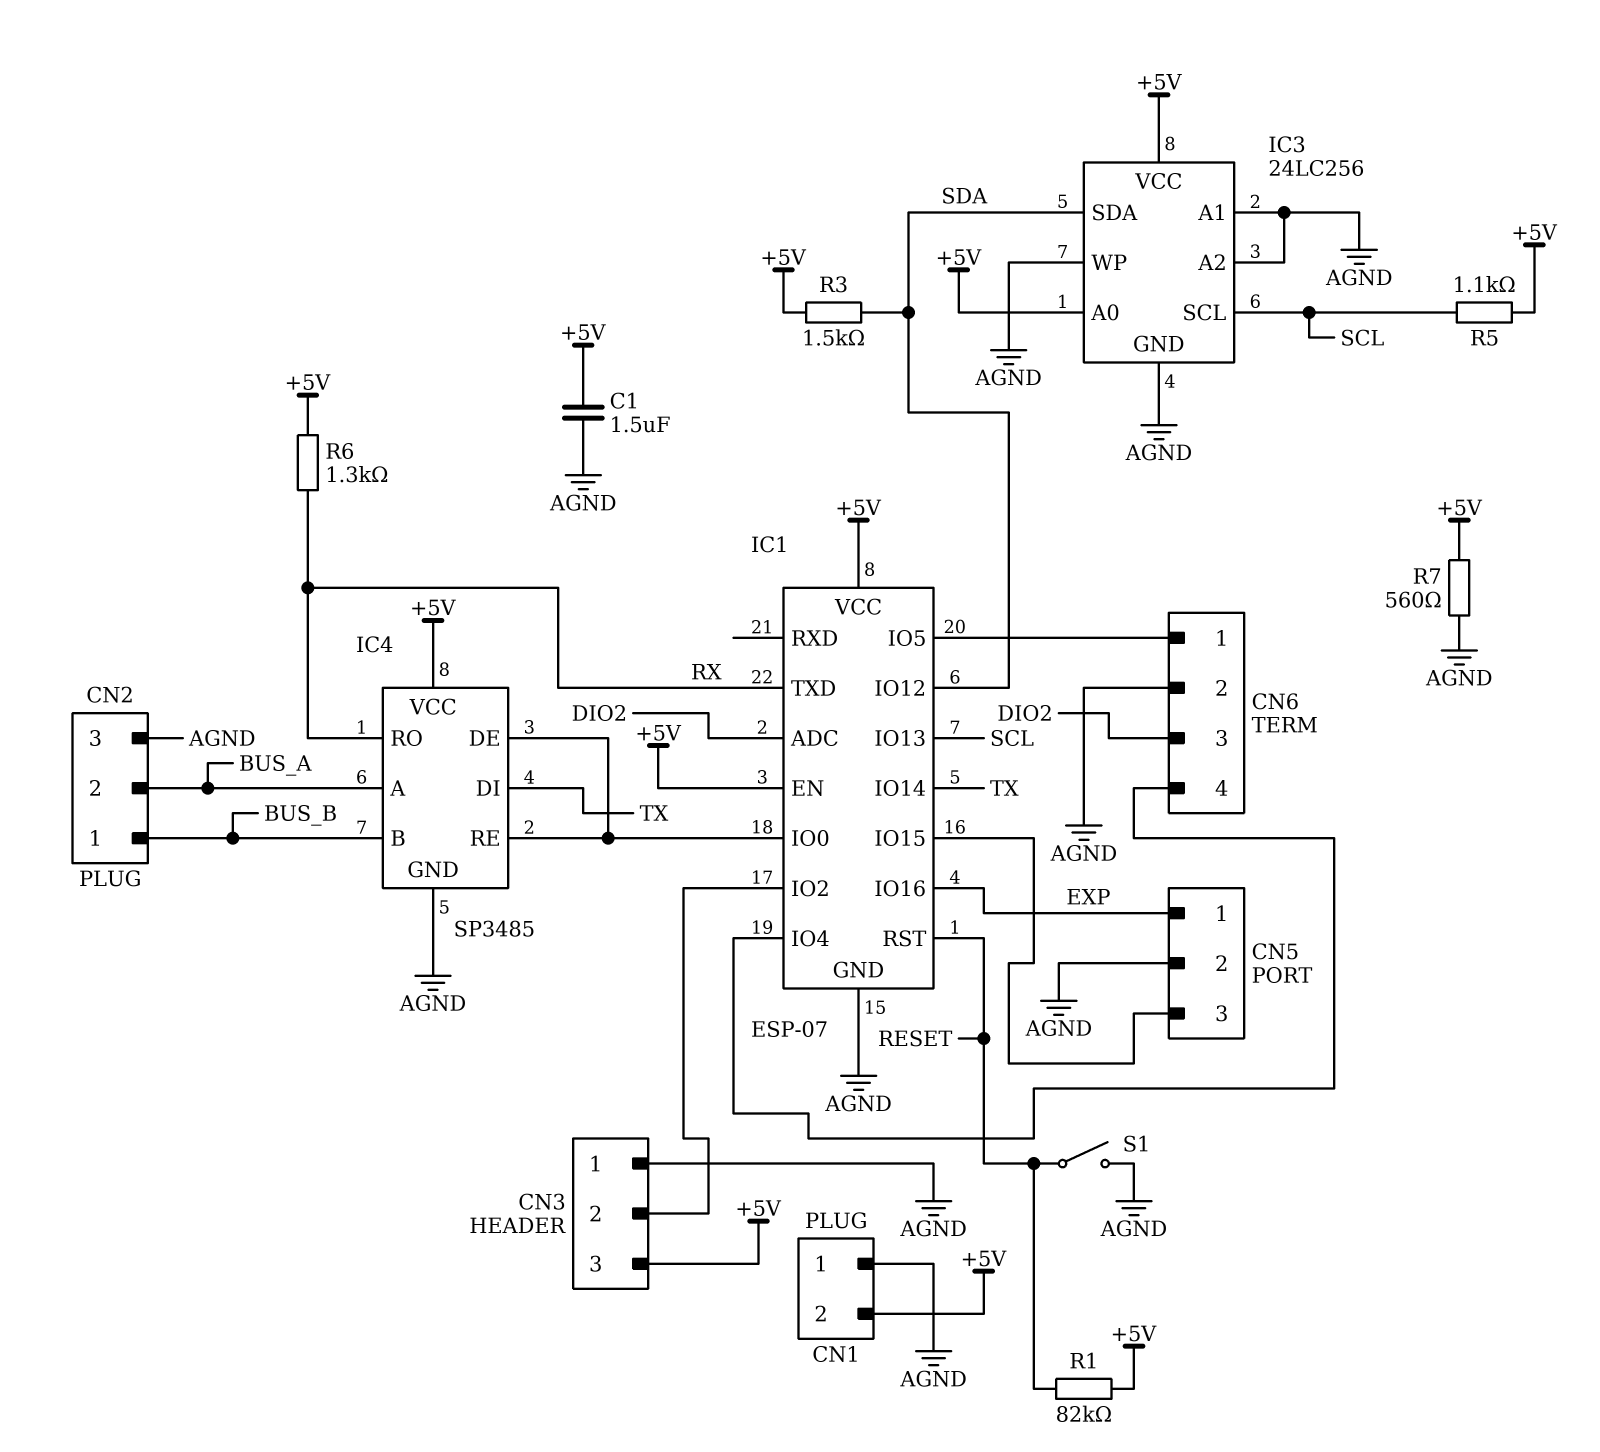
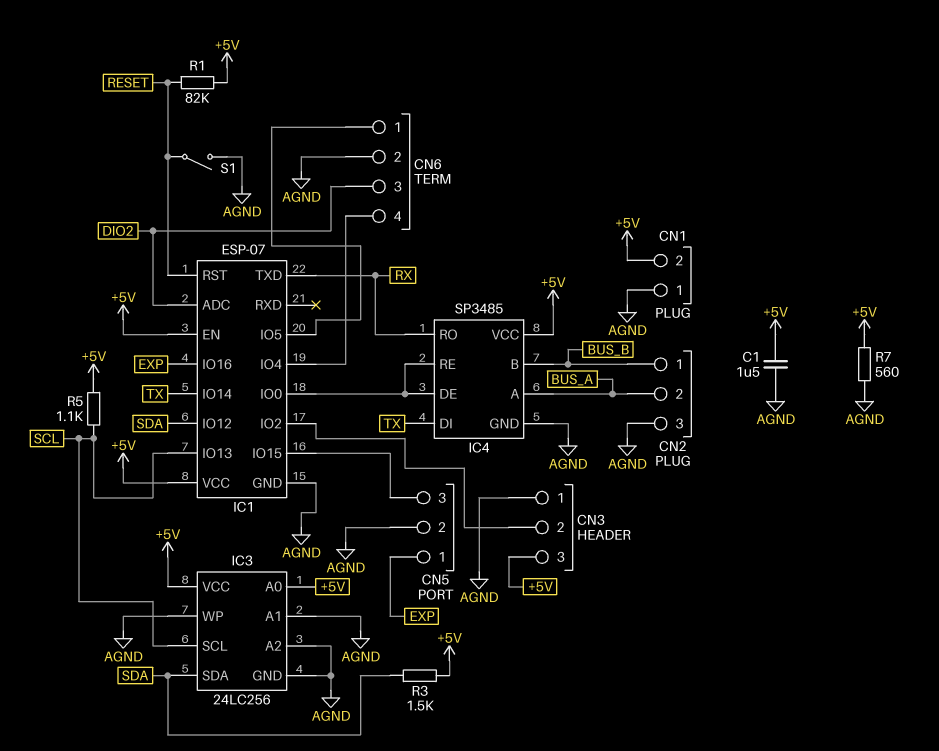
R6: 1.3k (+5V, RX) -> none

